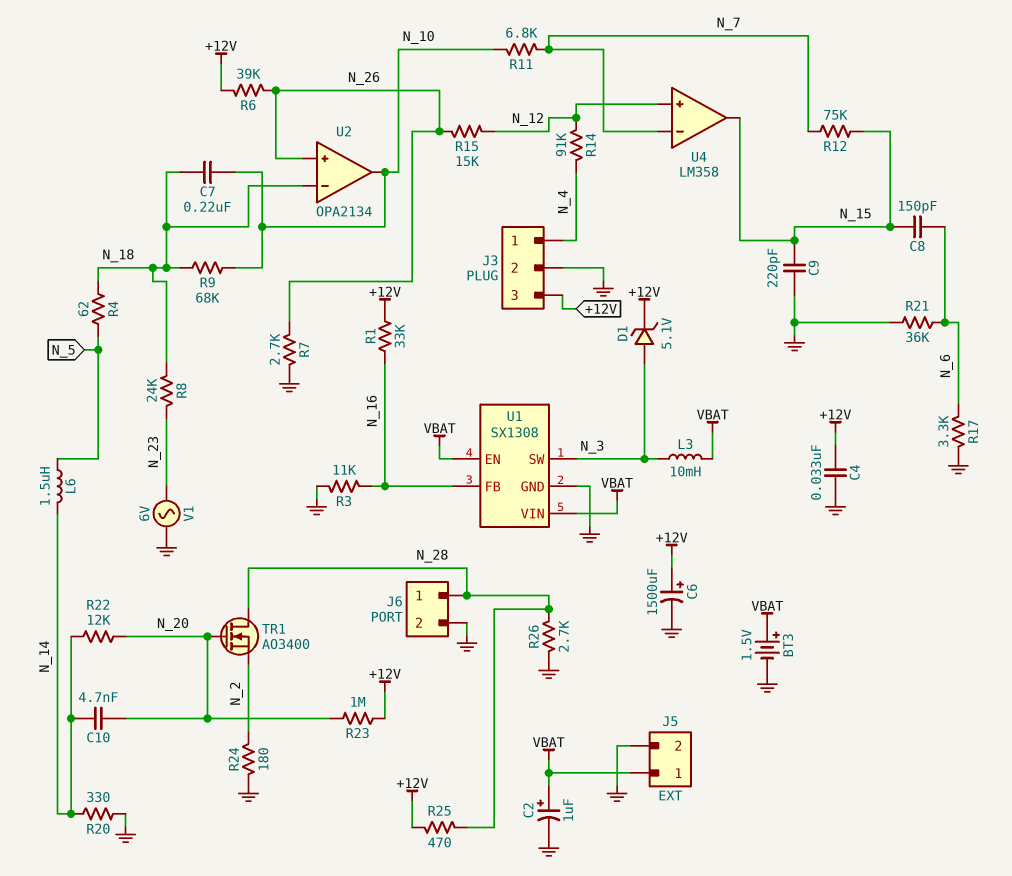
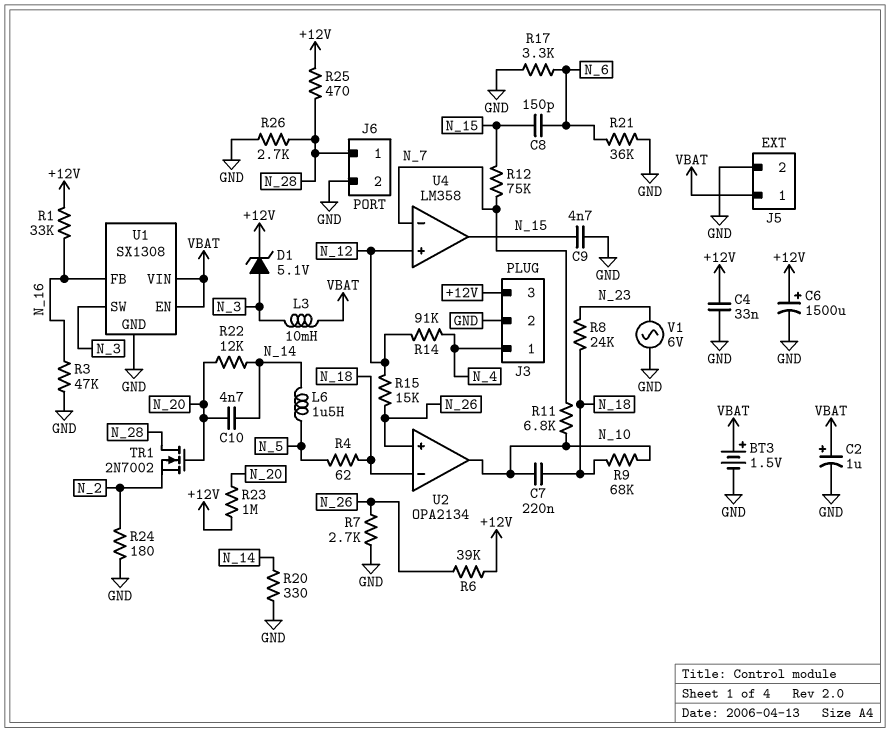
C9: 220pF (GND, N_15) -> 4.7nF (GND, N_15)
R3: 11k (GND, N_16) -> 47k (GND, N_16)
TR1: NMOS AO3400 (G N_20, D N_28, S N_2) -> NMOS 2N7002 (G N_20, D N_28, S N_2)

